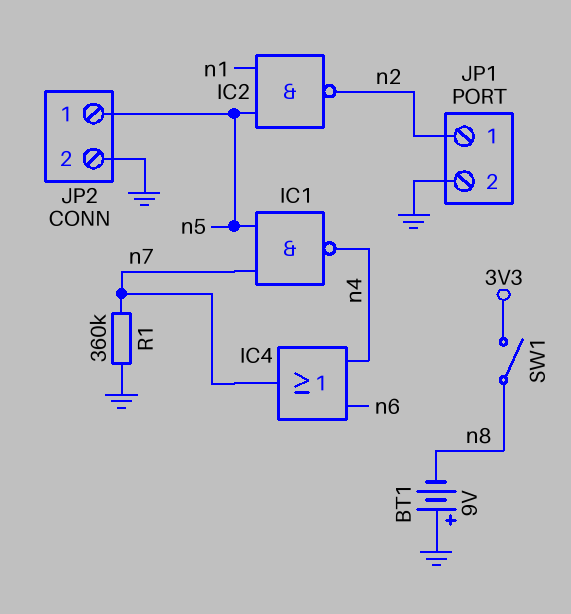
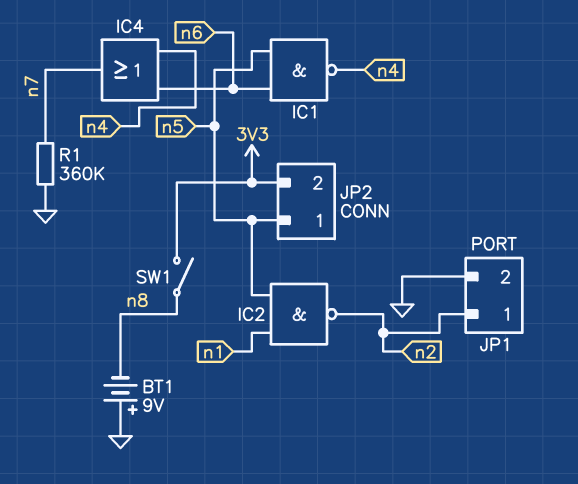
IC1: NAND (in n5, in n7, out n4) -> NAND (in n5, in n6, out n4)
JP2 pin 2: GND -> 3V3

